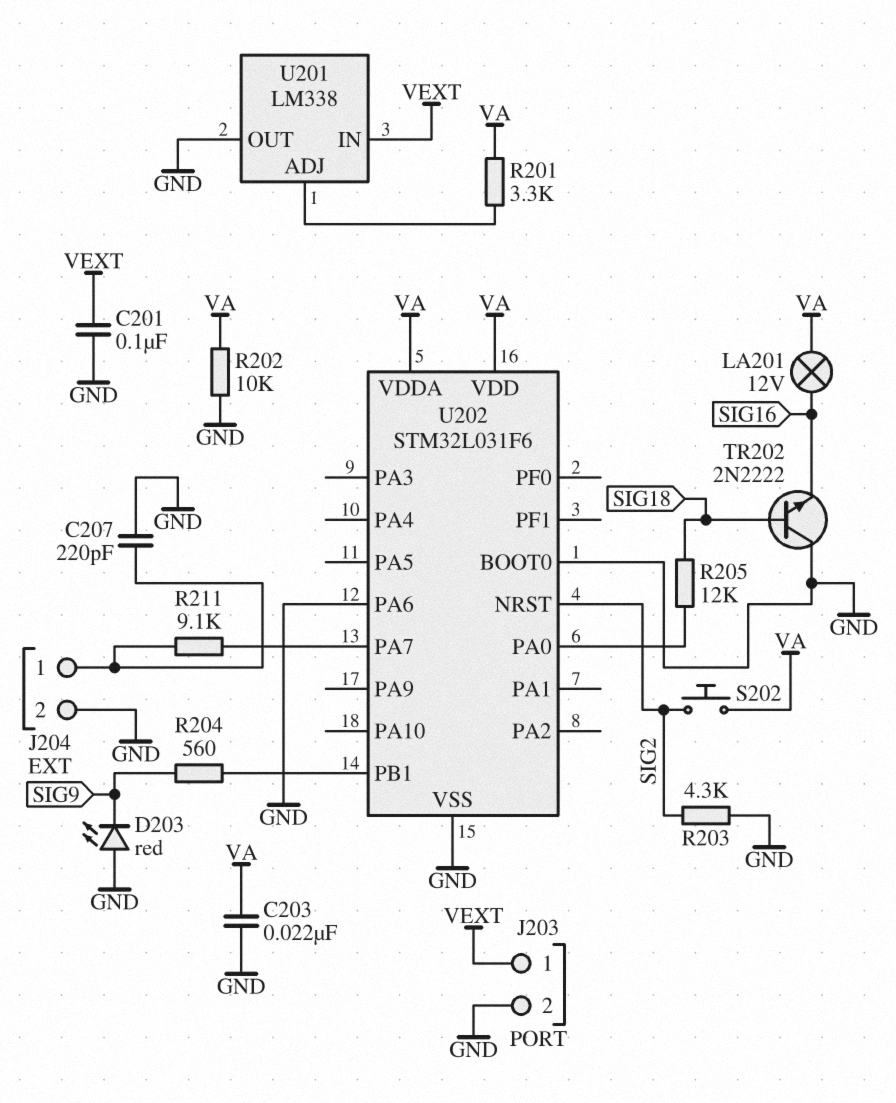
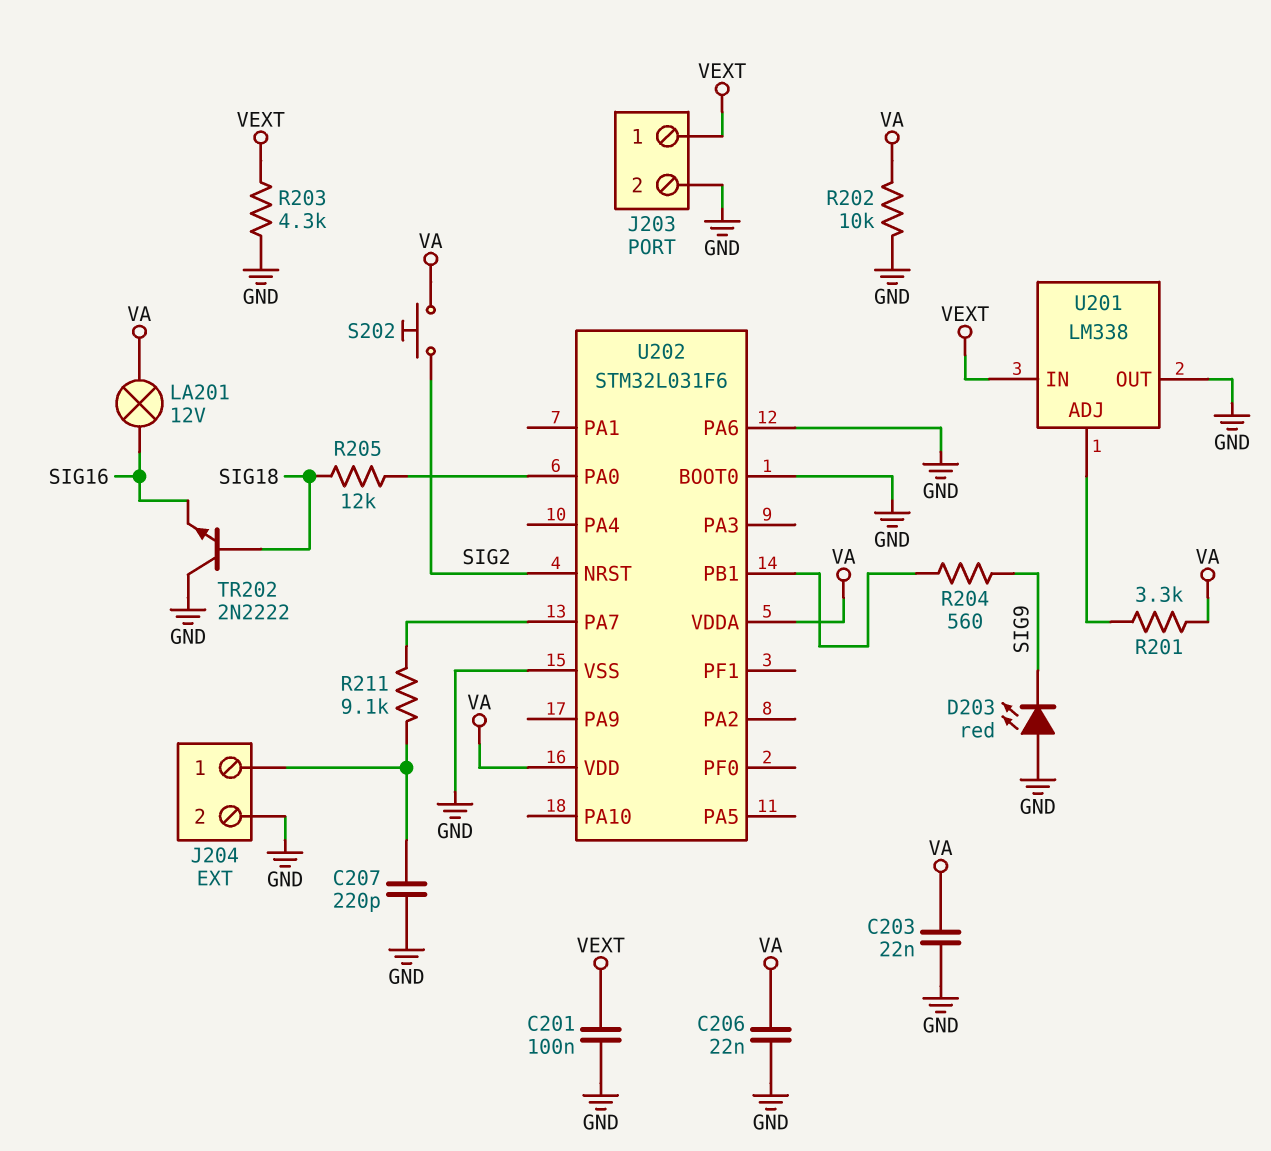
C206: none -> 22nF (GND, VA)
R203: 4.3k (GND, SIG2) -> 4.3k (GND, VEXT)

